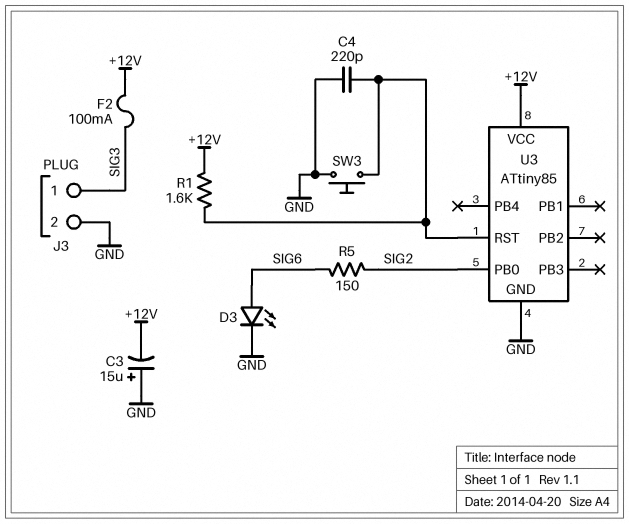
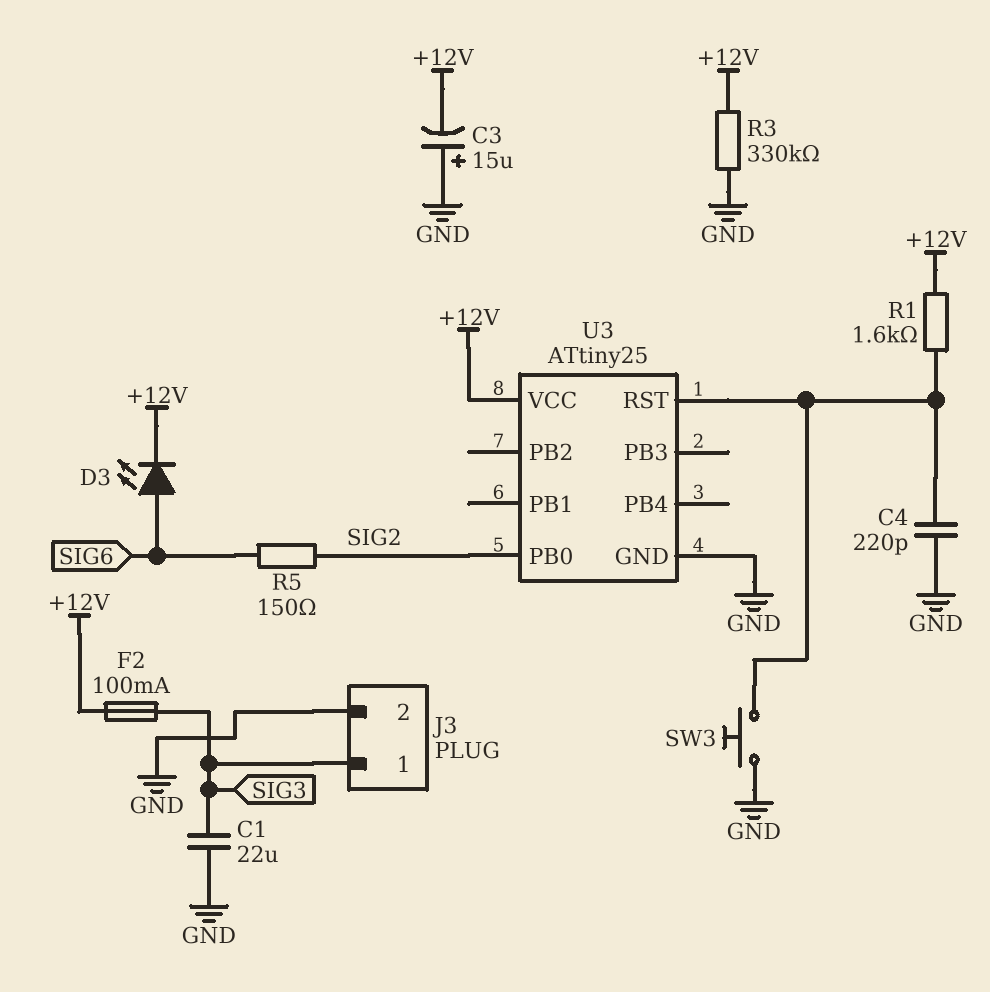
C1: none -> 22uF (GND, SIG3)
D3: LED (A SIG6, K GND) -> LED (A SIG6, K +12V)
R3: none -> 330k (+12V, GND)
U3: ATtiny85 -> ATtiny25

